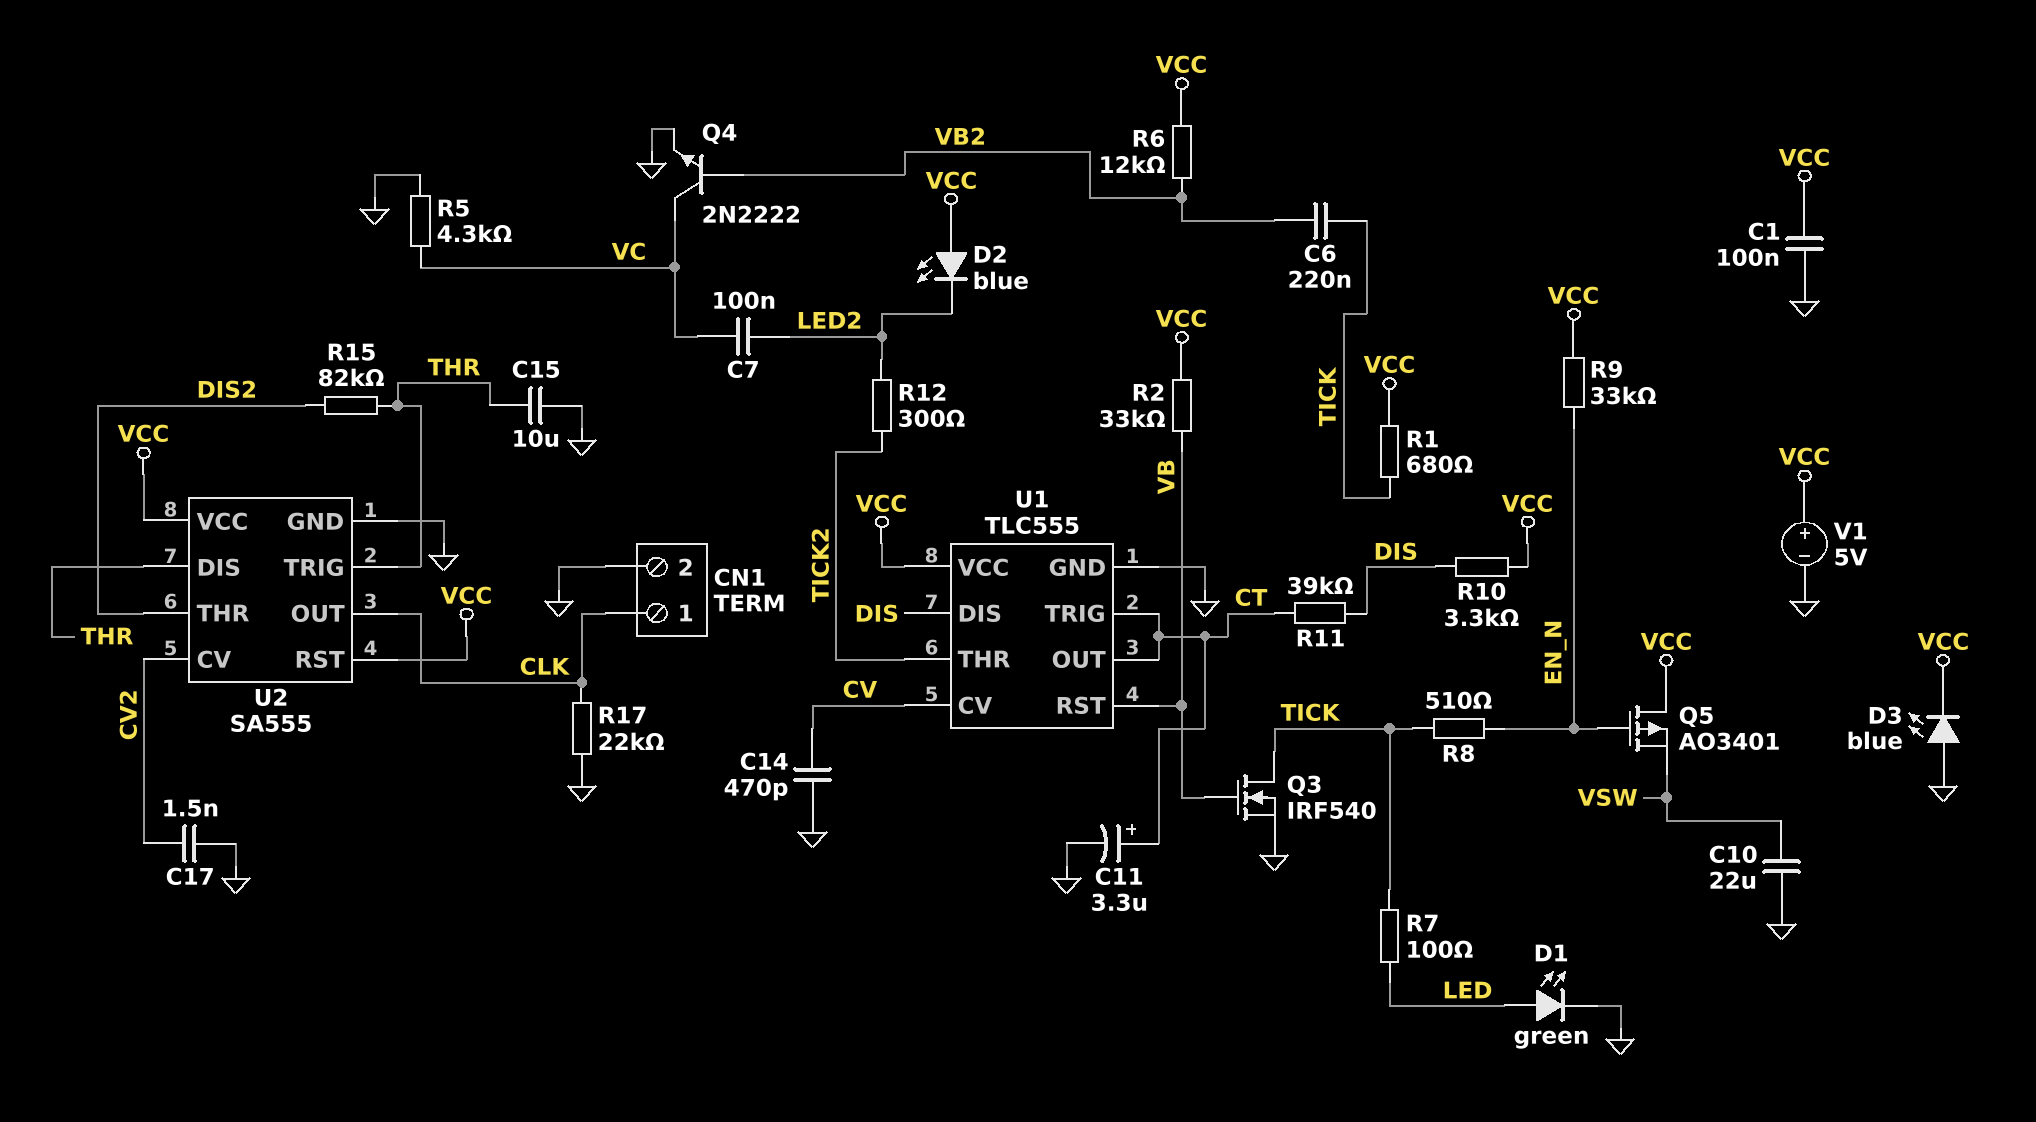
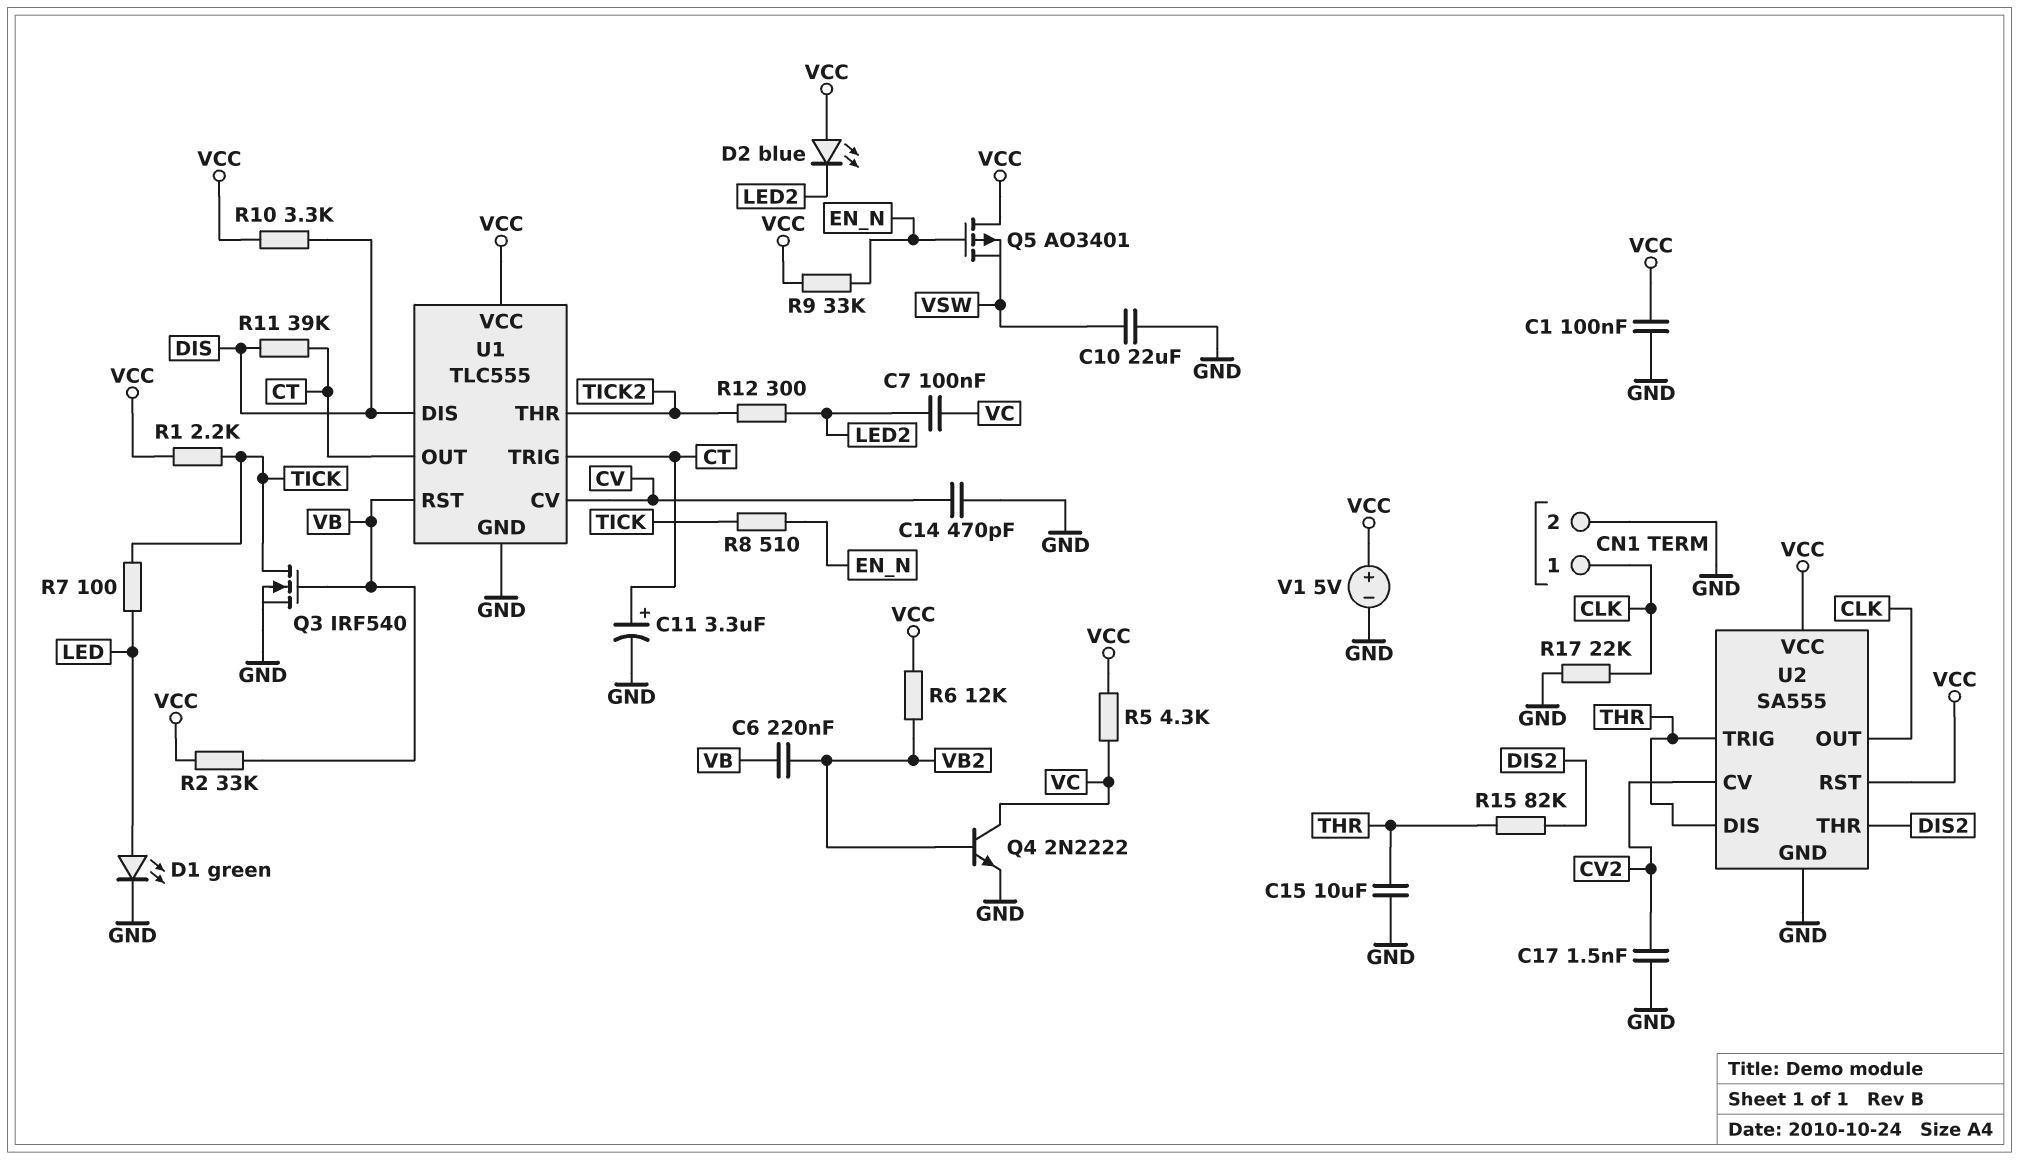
C6: 220nF (TICK, VB2) -> 220nF (VB, VB2)
D3: LED blue (A GND, K VCC) -> none
R1: 680 (TICK, VCC) -> 2.2k (TICK, VCC)
R5: 4.3k (GND, VC) -> 4.3k (VC, VCC)

